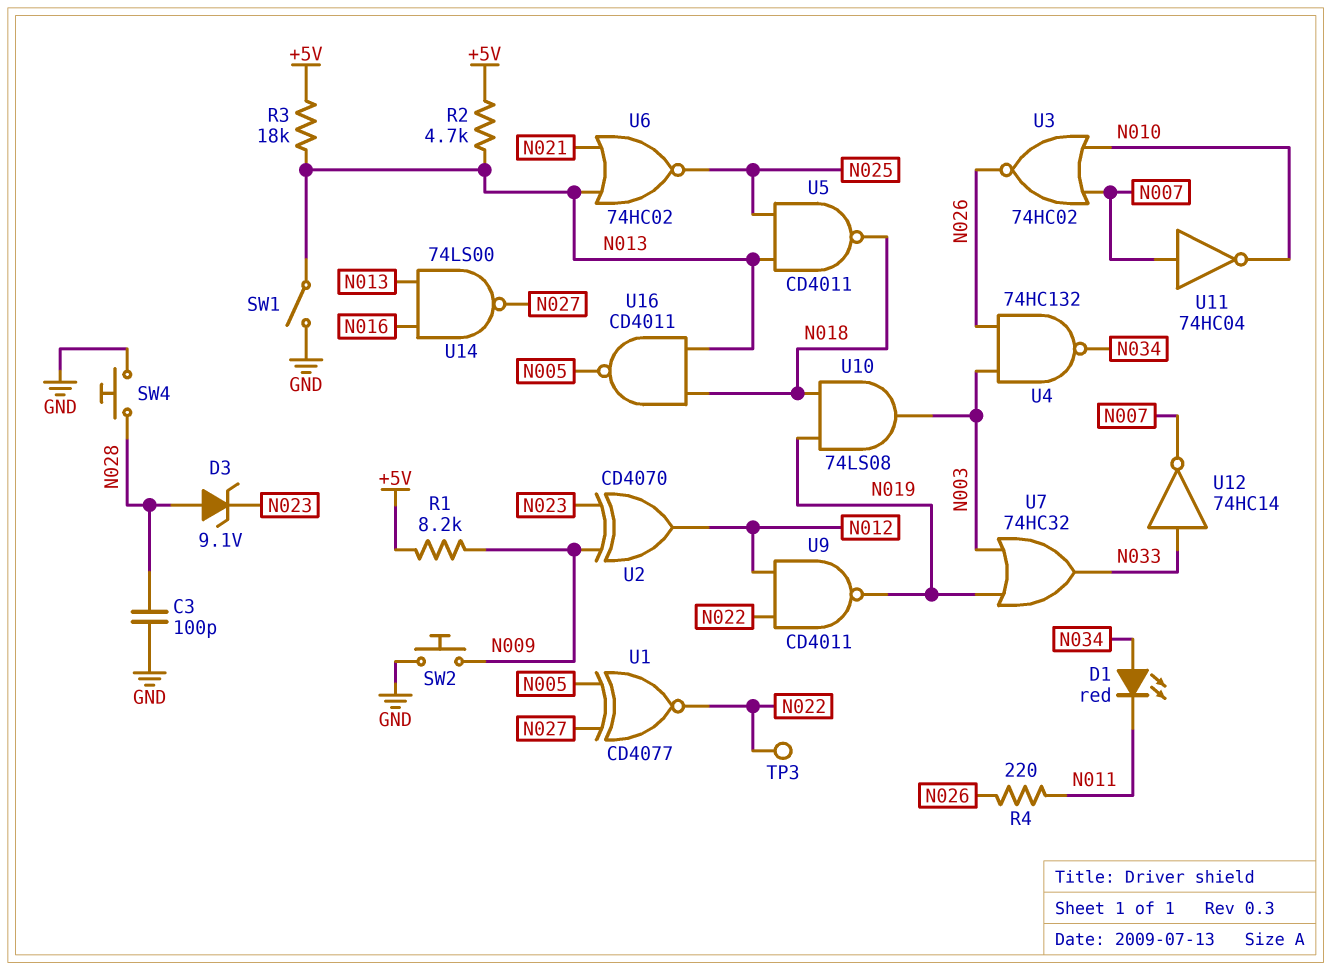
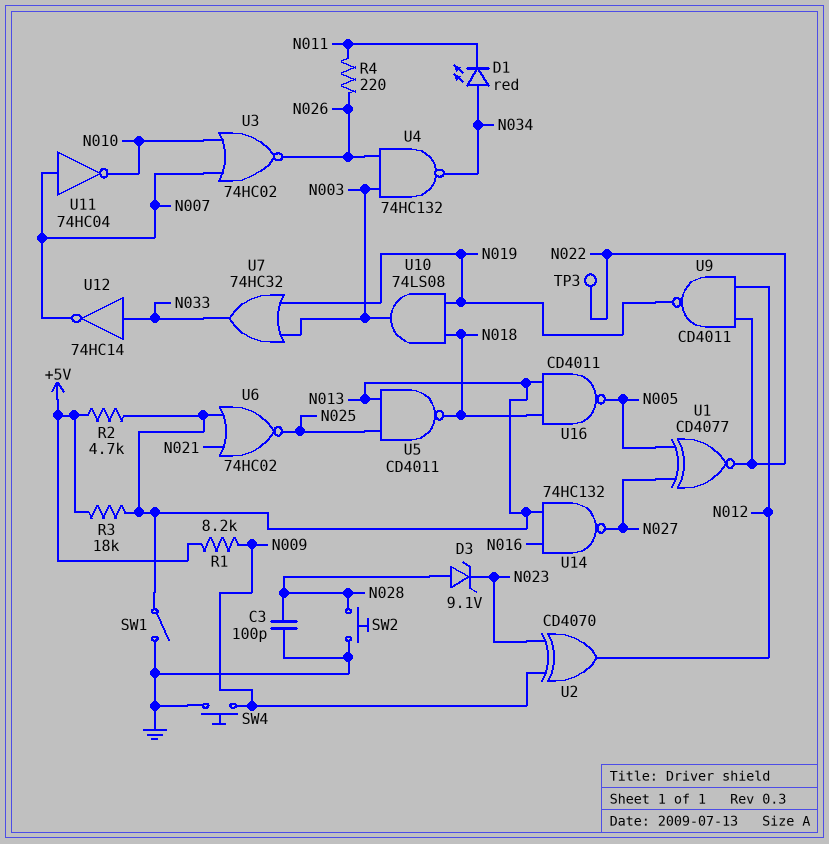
SW2: button (GND, N009) -> button (GND, N028)
SW4: button (GND, N028) -> button (GND, N009)
U14: NAND 74LS00 (in N013, in N016, out N027) -> NAND 74HC132 (in N013, in N016, out N027)

